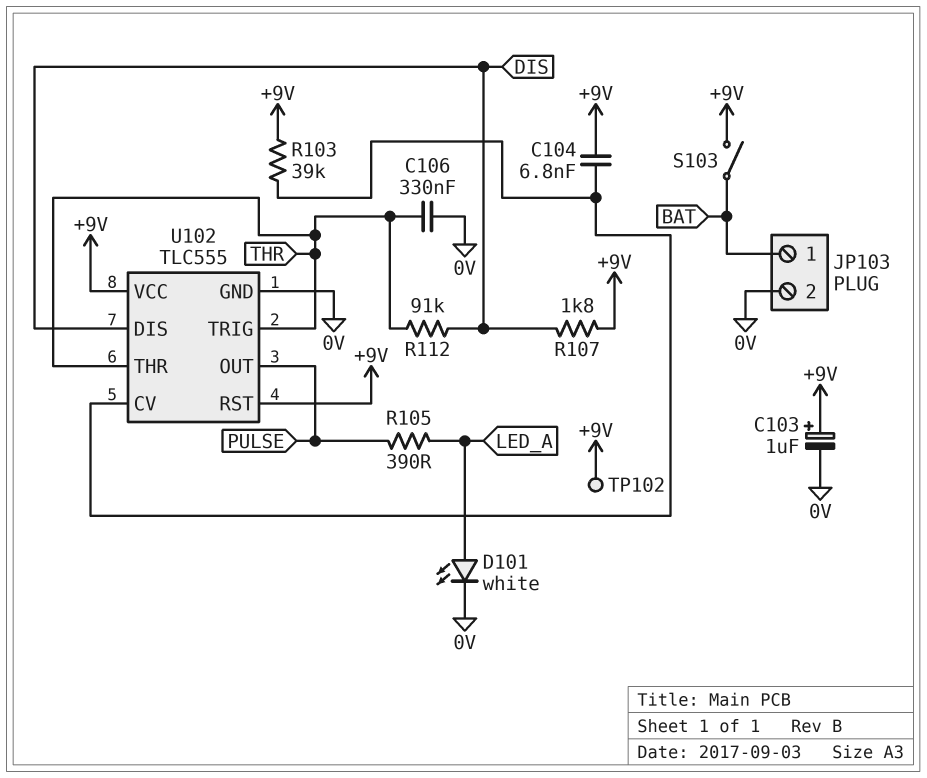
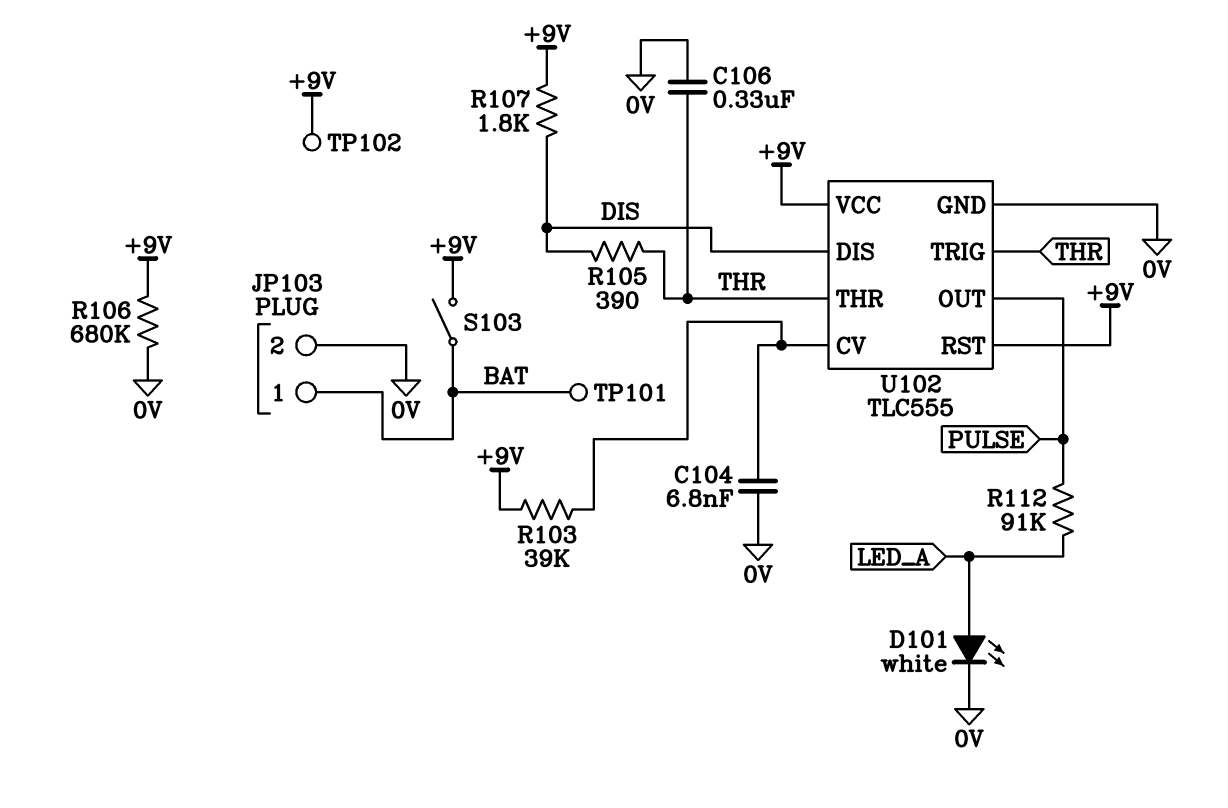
C103: 1uF (plus +9V, minus 0V) -> none
C104: 6.8nF (+9V, U102/CV) -> 6.8nF (0V, U102/CV)
R105: 390 (LED_A, PULSE) -> 390 (DIS, THR)
R106: none -> 680k (+9V, 0V)
R112: 91k (DIS, THR) -> 91k (LED_A, PULSE)
TP101: none -> test point (BAT)

